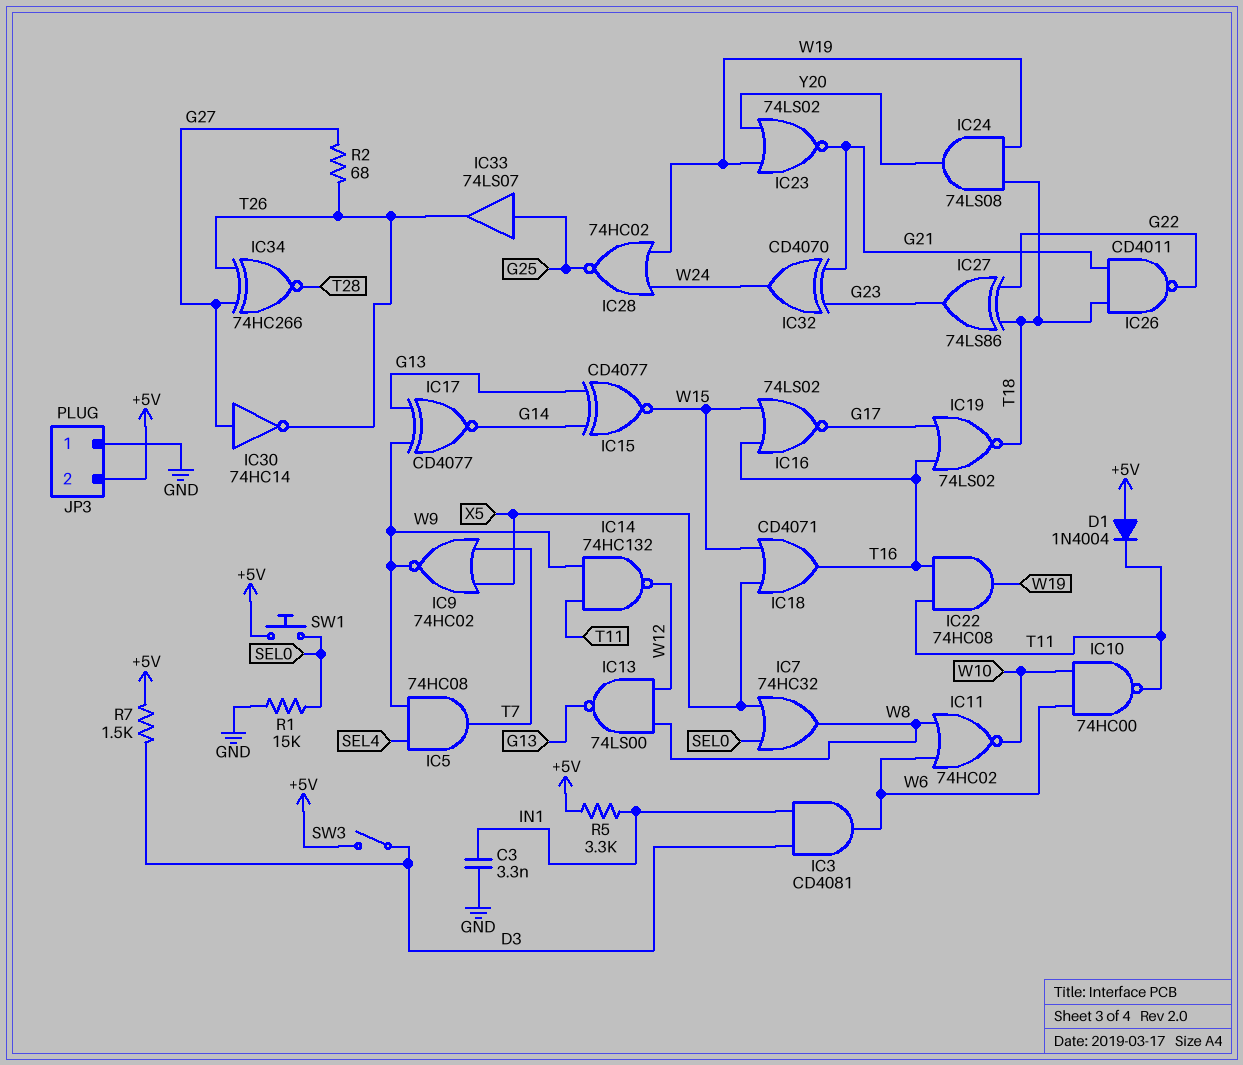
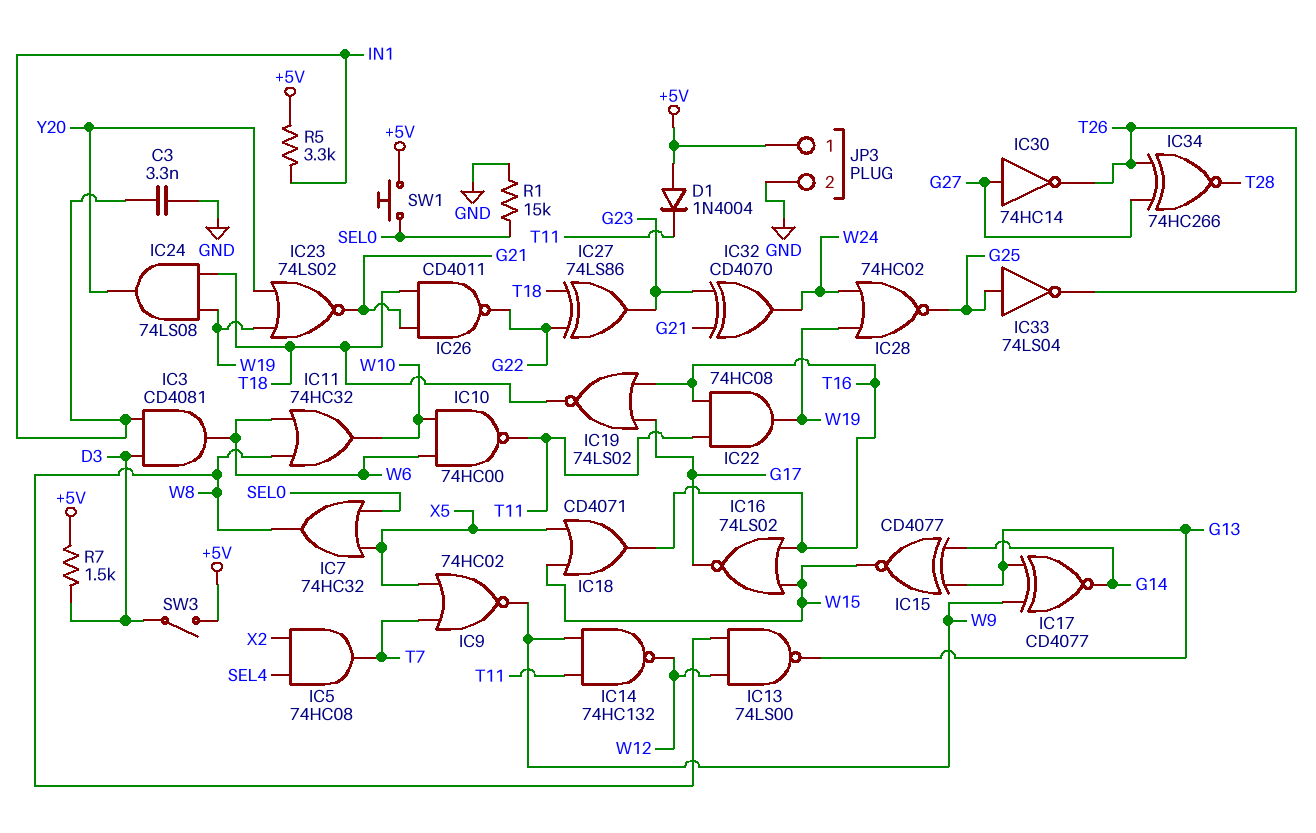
IC5: AND 74HC08 (in SEL4, in W9, out T7) -> AND 74HC08 (in SEL4, in X2, out T7)
IC11: NOR 74HC02 (in W6, in W8, out W10) -> OR 74HC32 (in W6, in W8, out W10)
IC33: buffer 74LS07 (in G25, out T26) -> NOT 74LS04 (in G25, out T26)
JP3 pin 1: GND -> +5V
JP3 pin 2: +5V -> GND
R2: 68 (G27, T26) -> none

